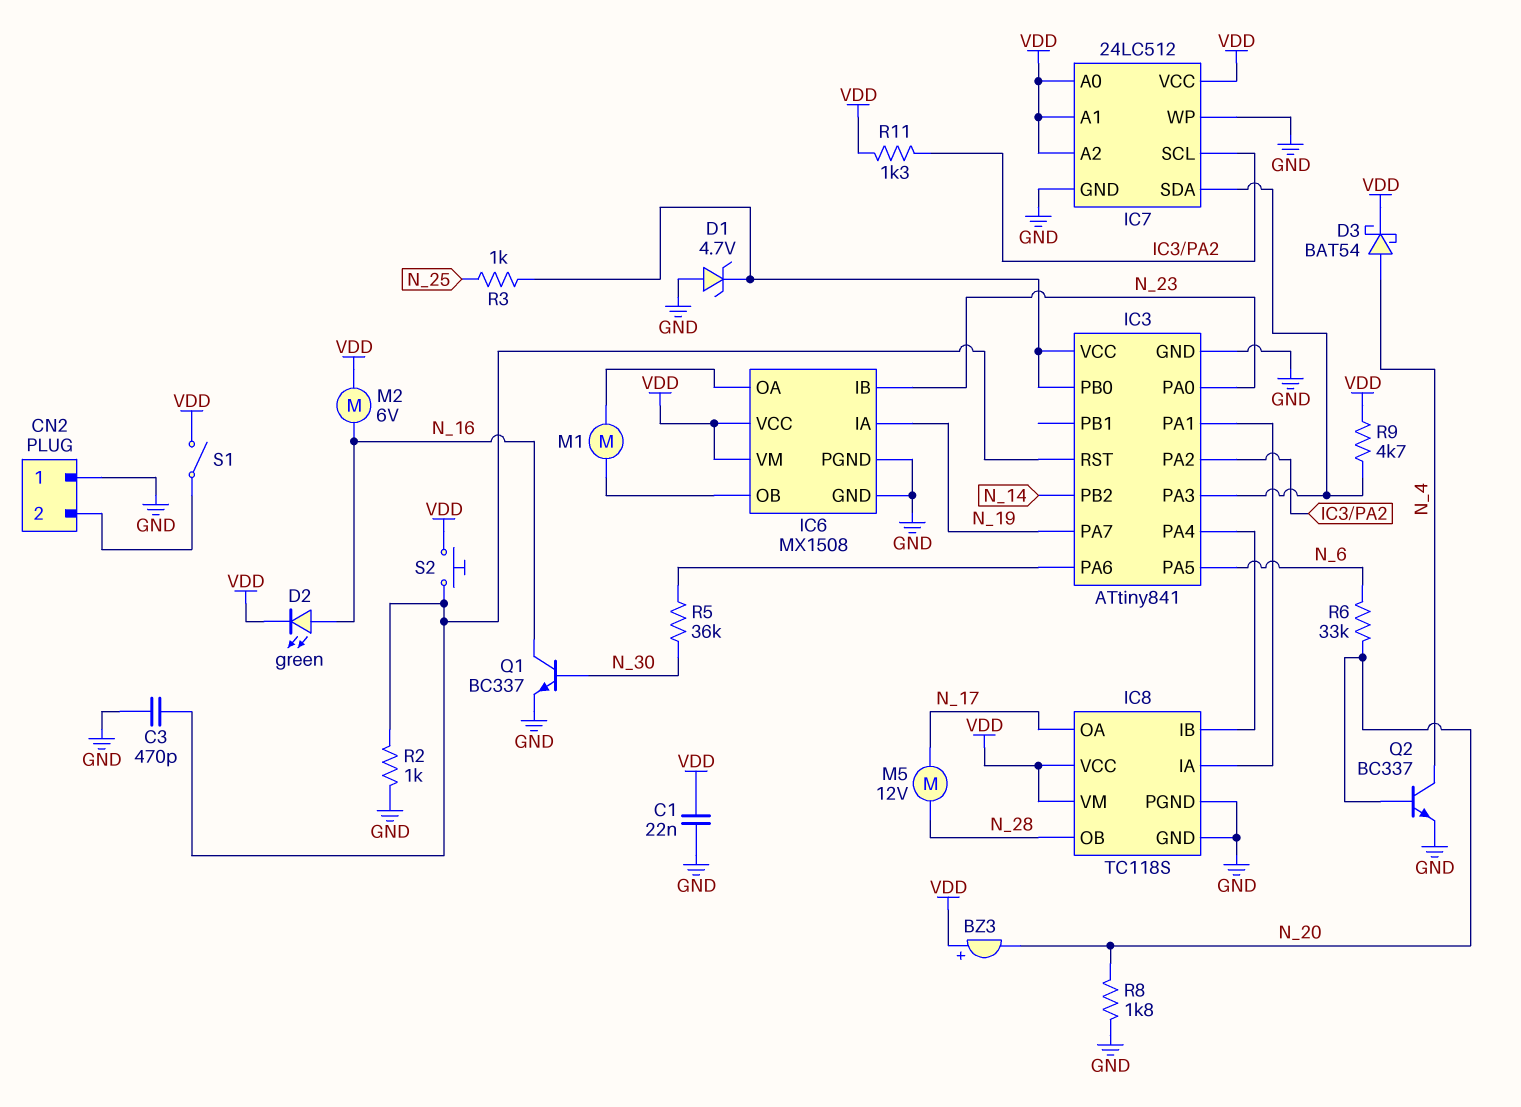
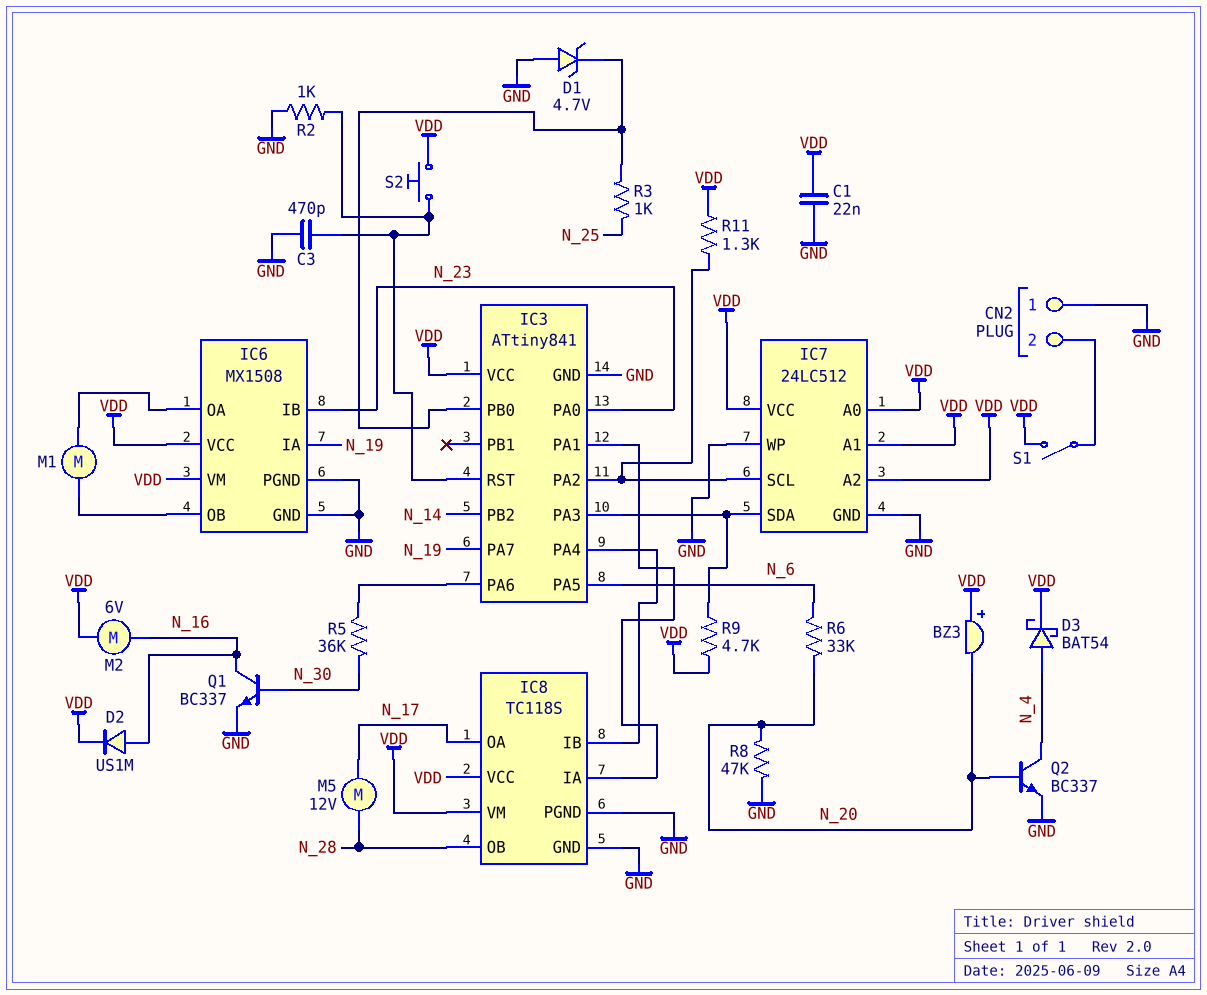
D2: LED green (A N_16, K VDD) -> diode US1M (A N_16, K VDD)
IC3 pin VCC: IC3/PB0 -> VDD
R8: 1.8k (GND, N_20) -> 47k (GND, N_20)

